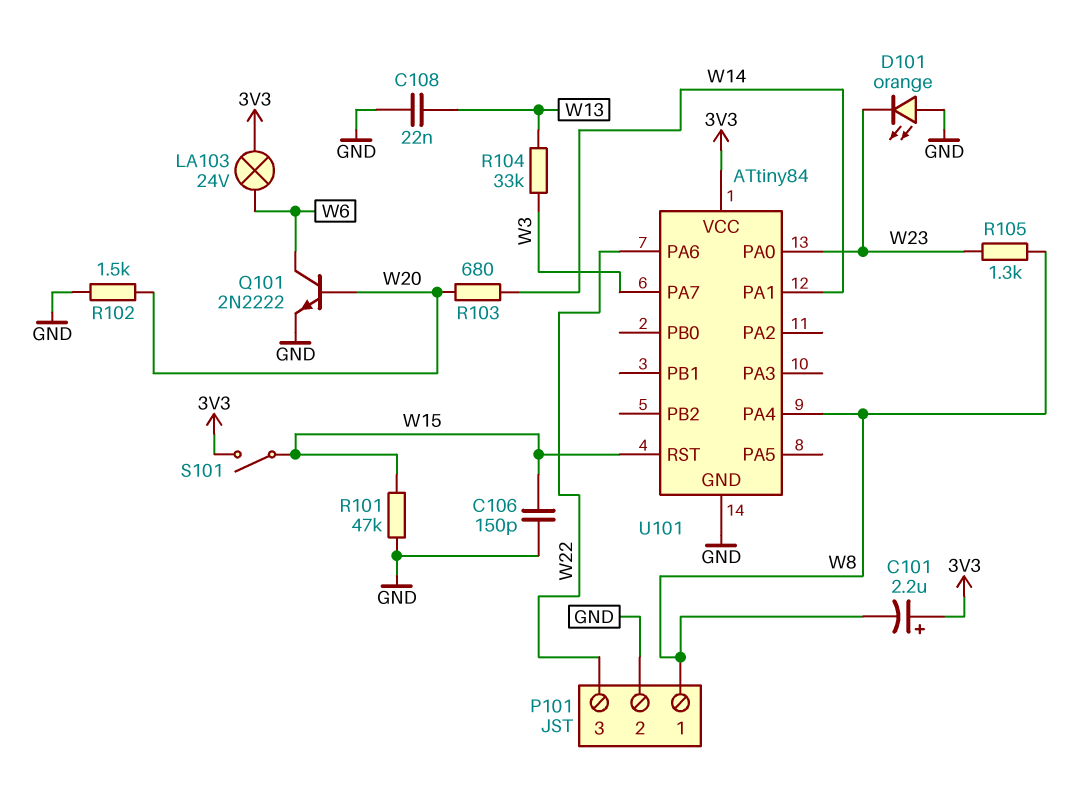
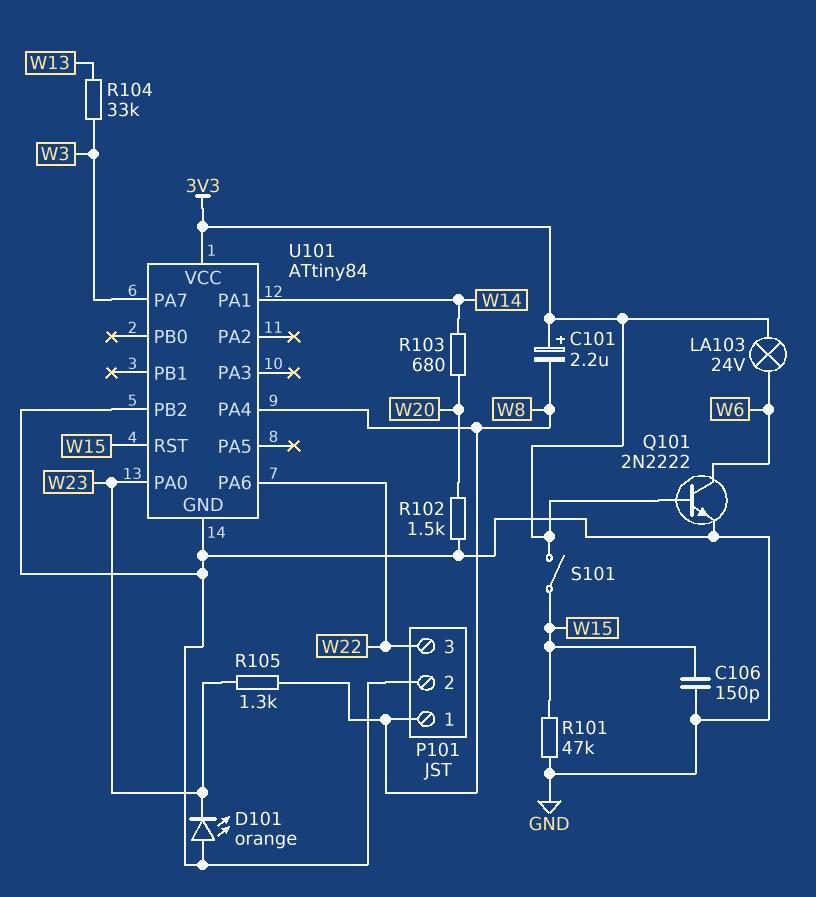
C108: 22nF (GND, W13) -> none
Q101: NPN 2N2222 (B W20, C W6, E GND) -> NPN 2N2222 (B 3V3, C W6, E GND)
U101 pin PB2: none -> GND

